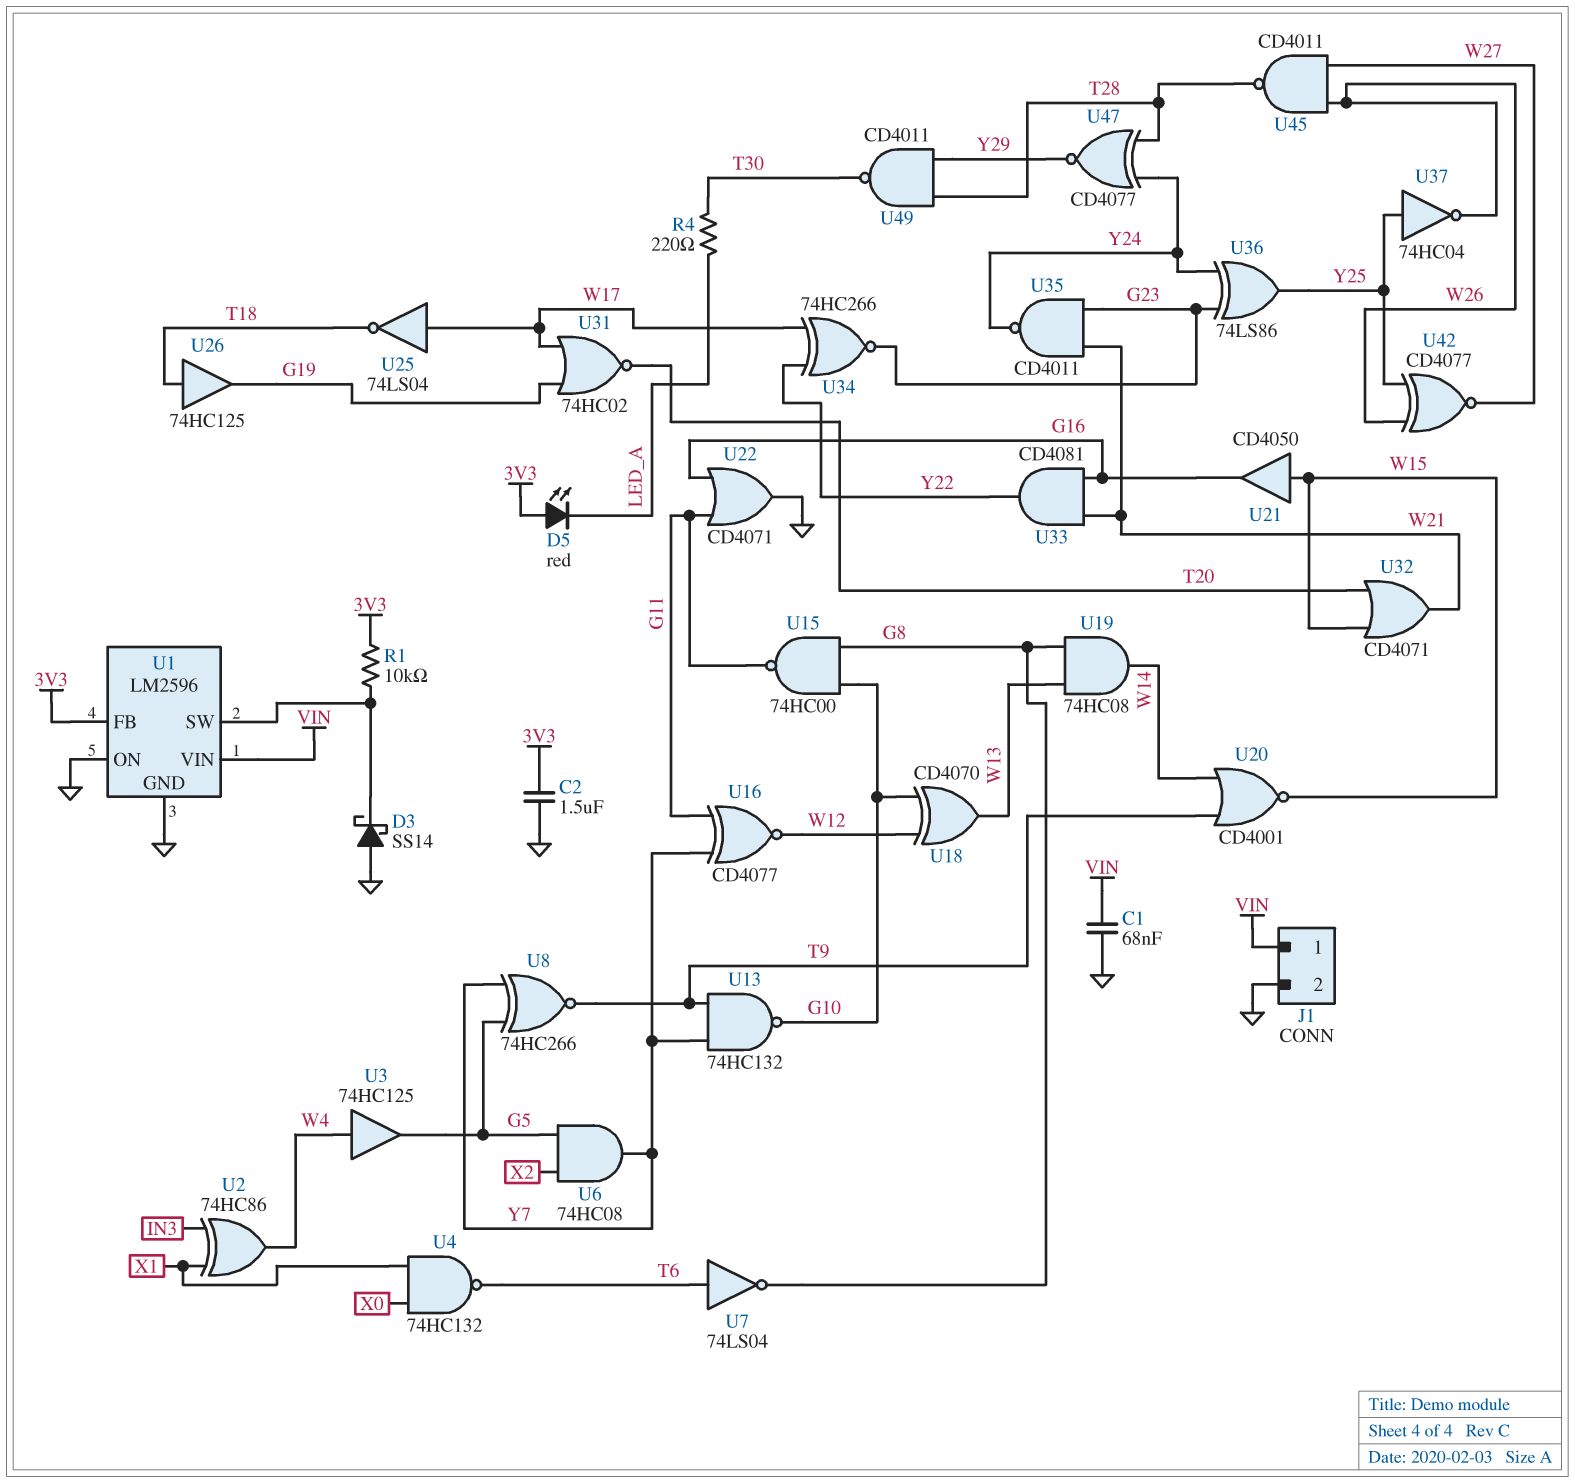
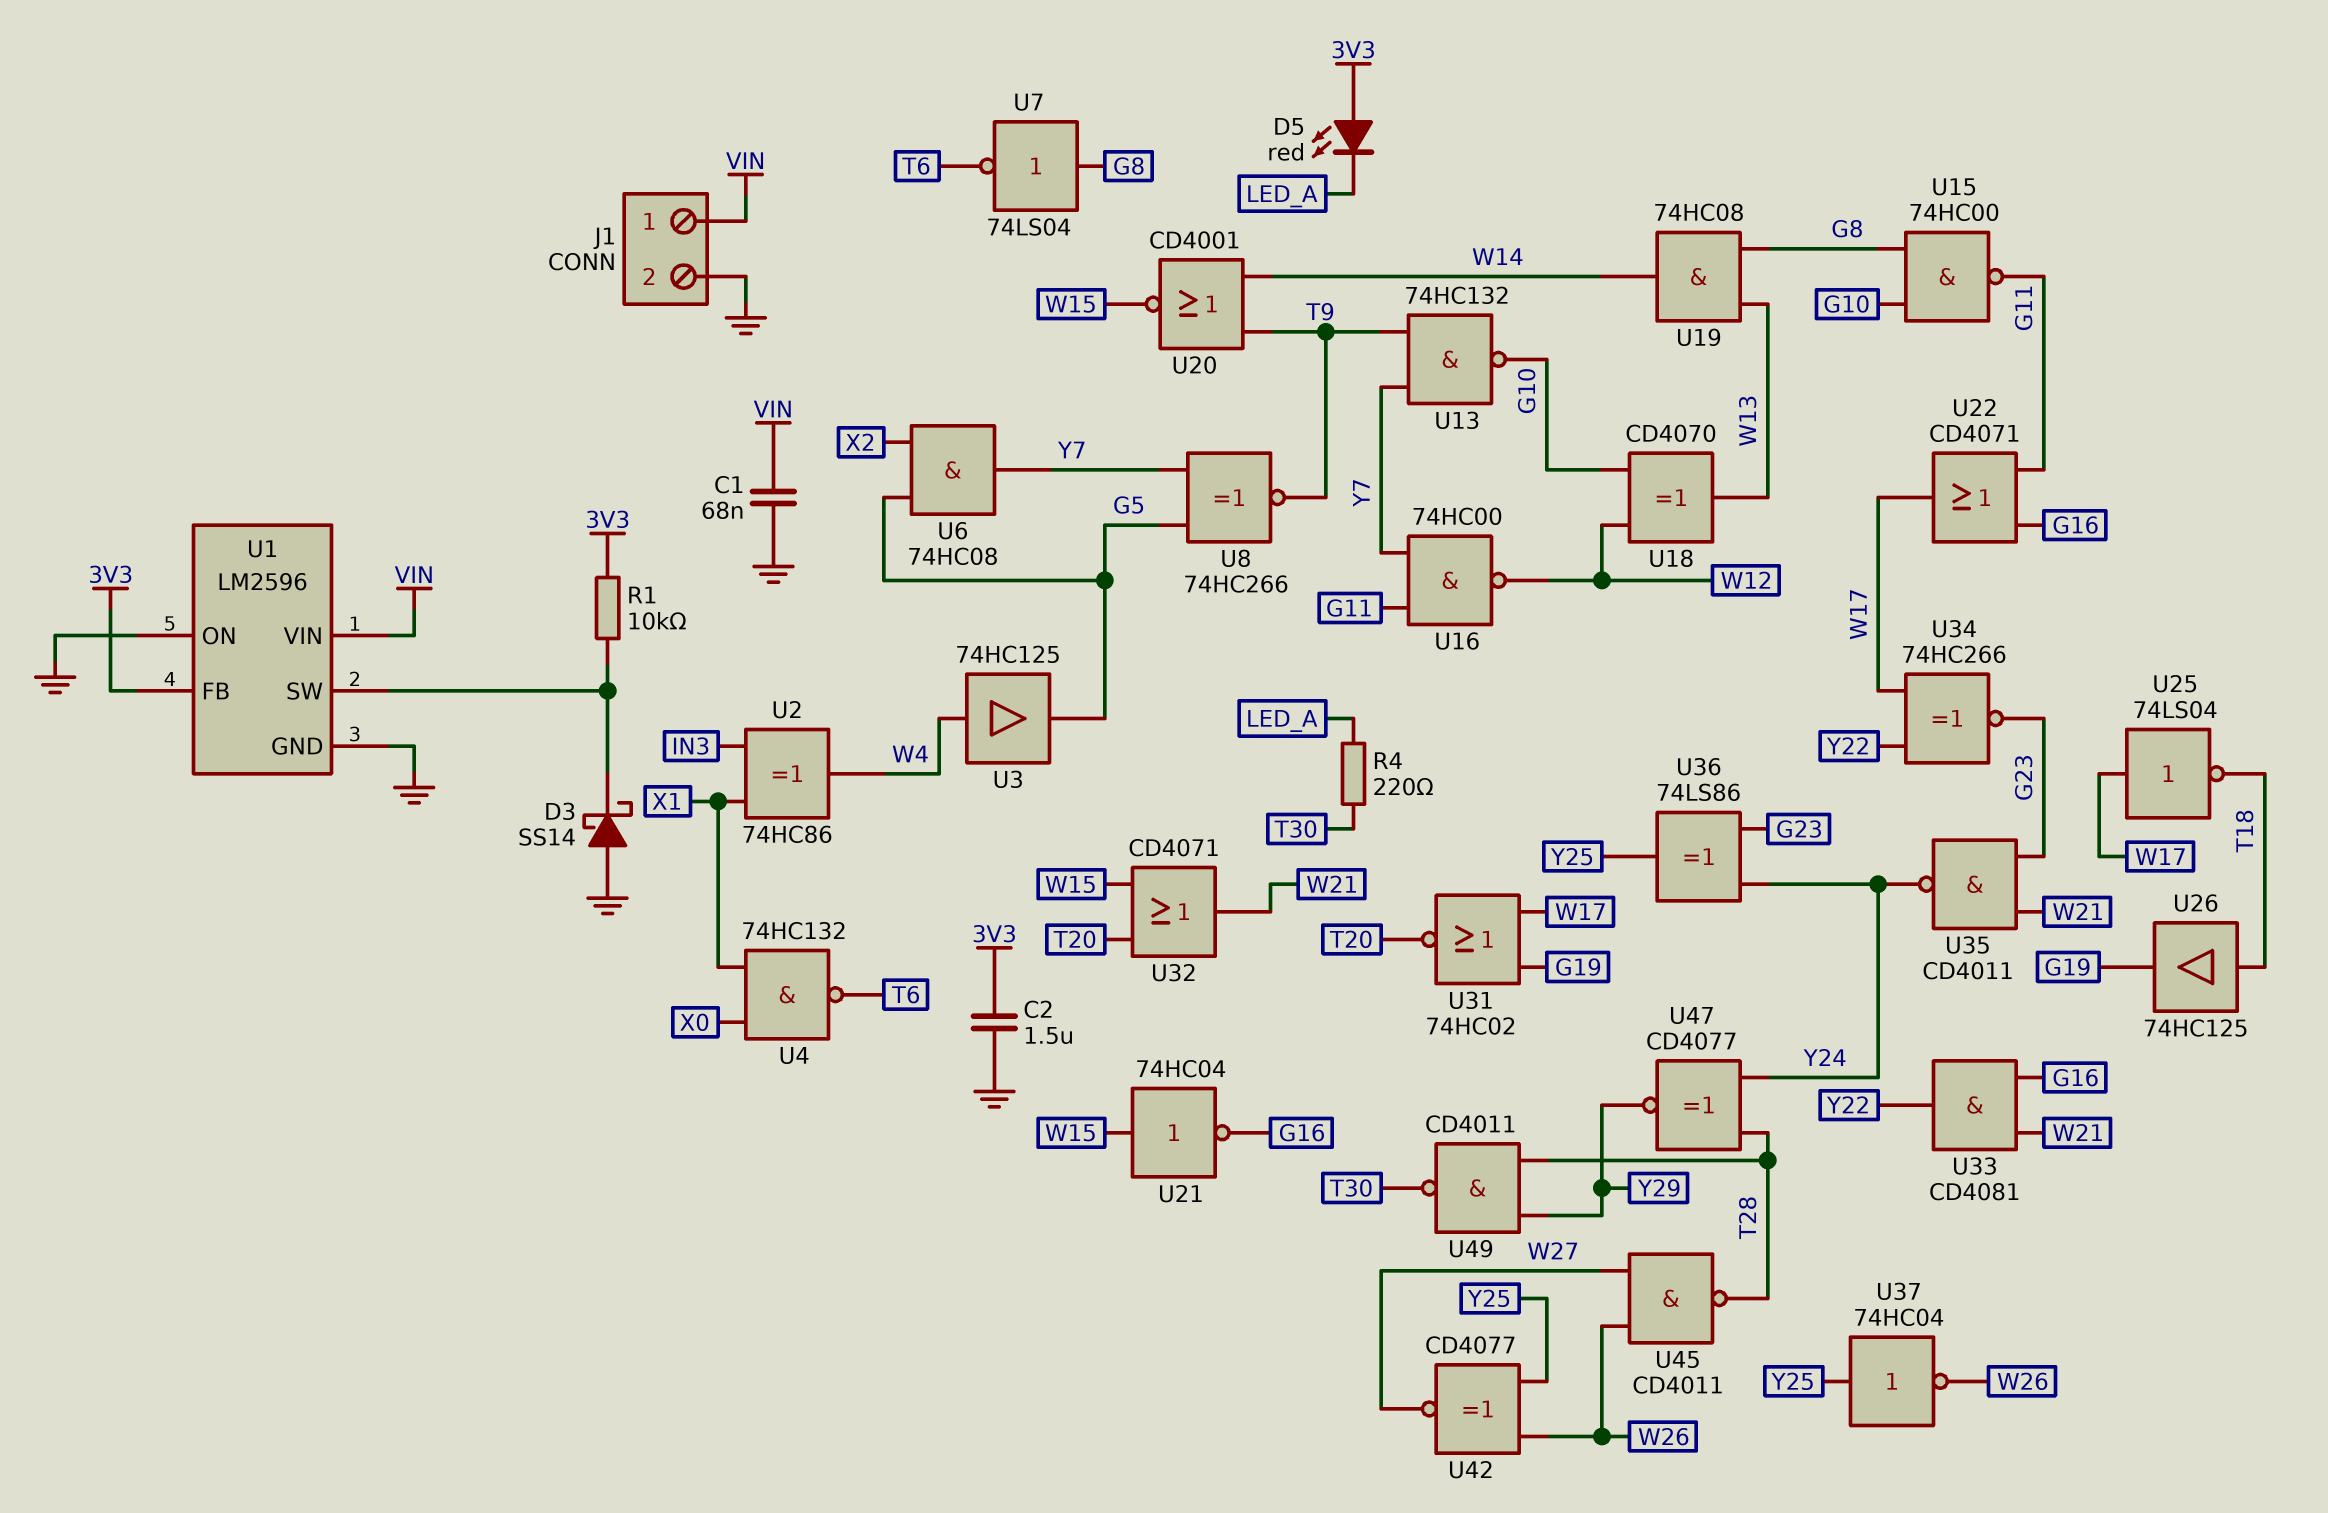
U7: NOT 74LS04 (in T6, out G8) -> NOT 74LS04 (in G8, out T6)
U16: XNOR CD4077 (in G11, in Y7, out W12) -> NAND 74HC00 (in G11, in Y7, out W12)
U21: buffer CD4050 (in W15, out G16) -> NOT 74HC04 (in W15, out G16)
U22: OR CD4071 (in G11, in G16, out GND) -> OR CD4071 (in G11, in G16, out W17)

